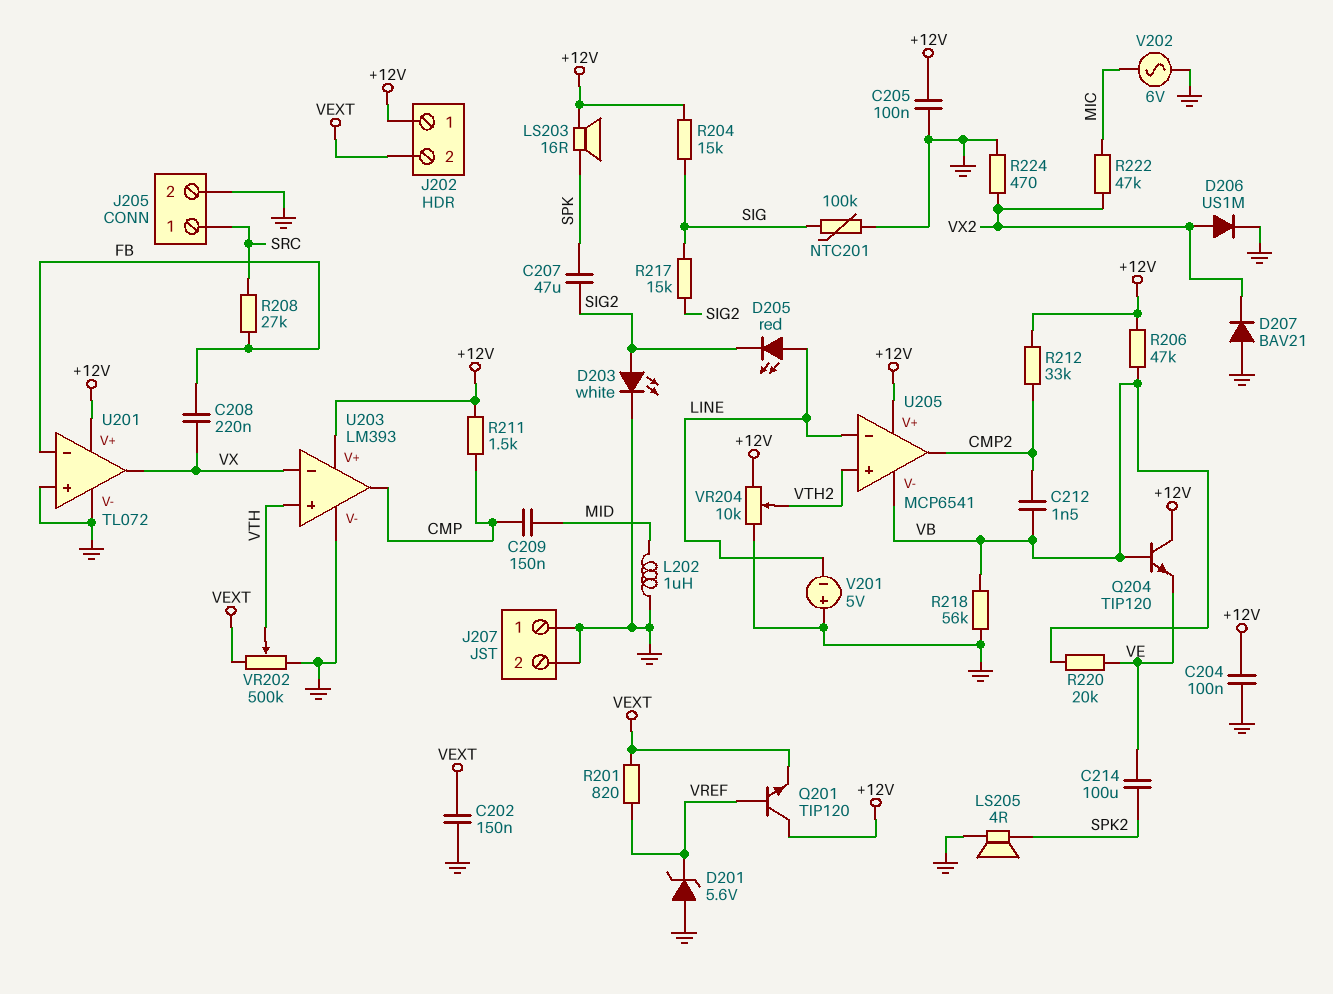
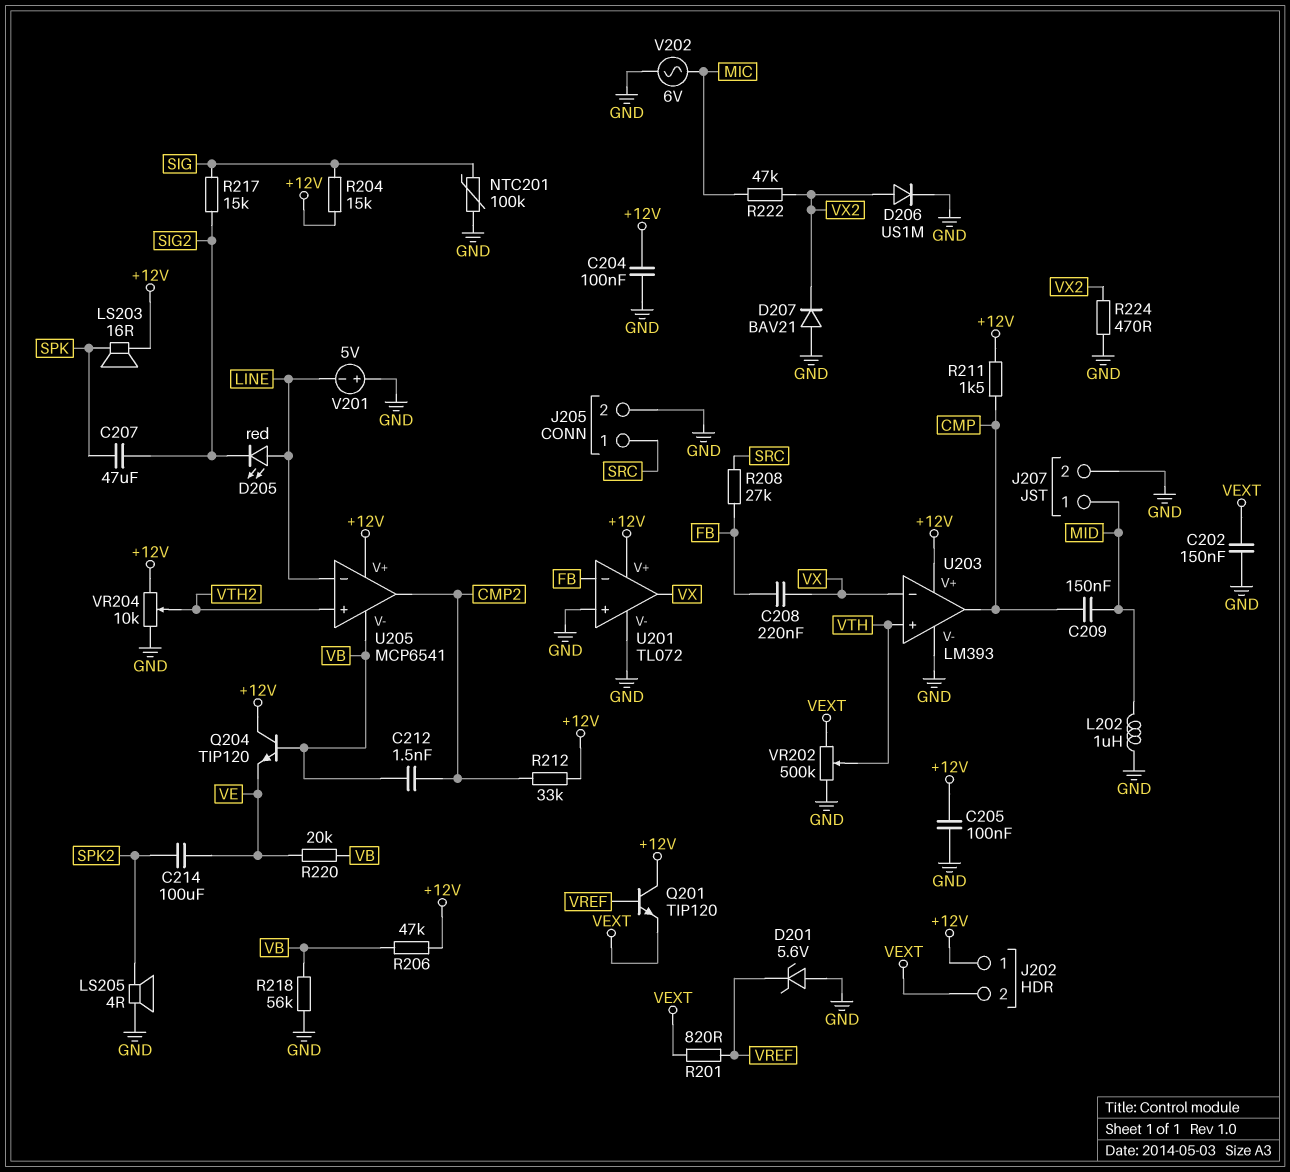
D203: LED white (A SIG2, K GND) -> none
J207 pin 1: GND -> MID

